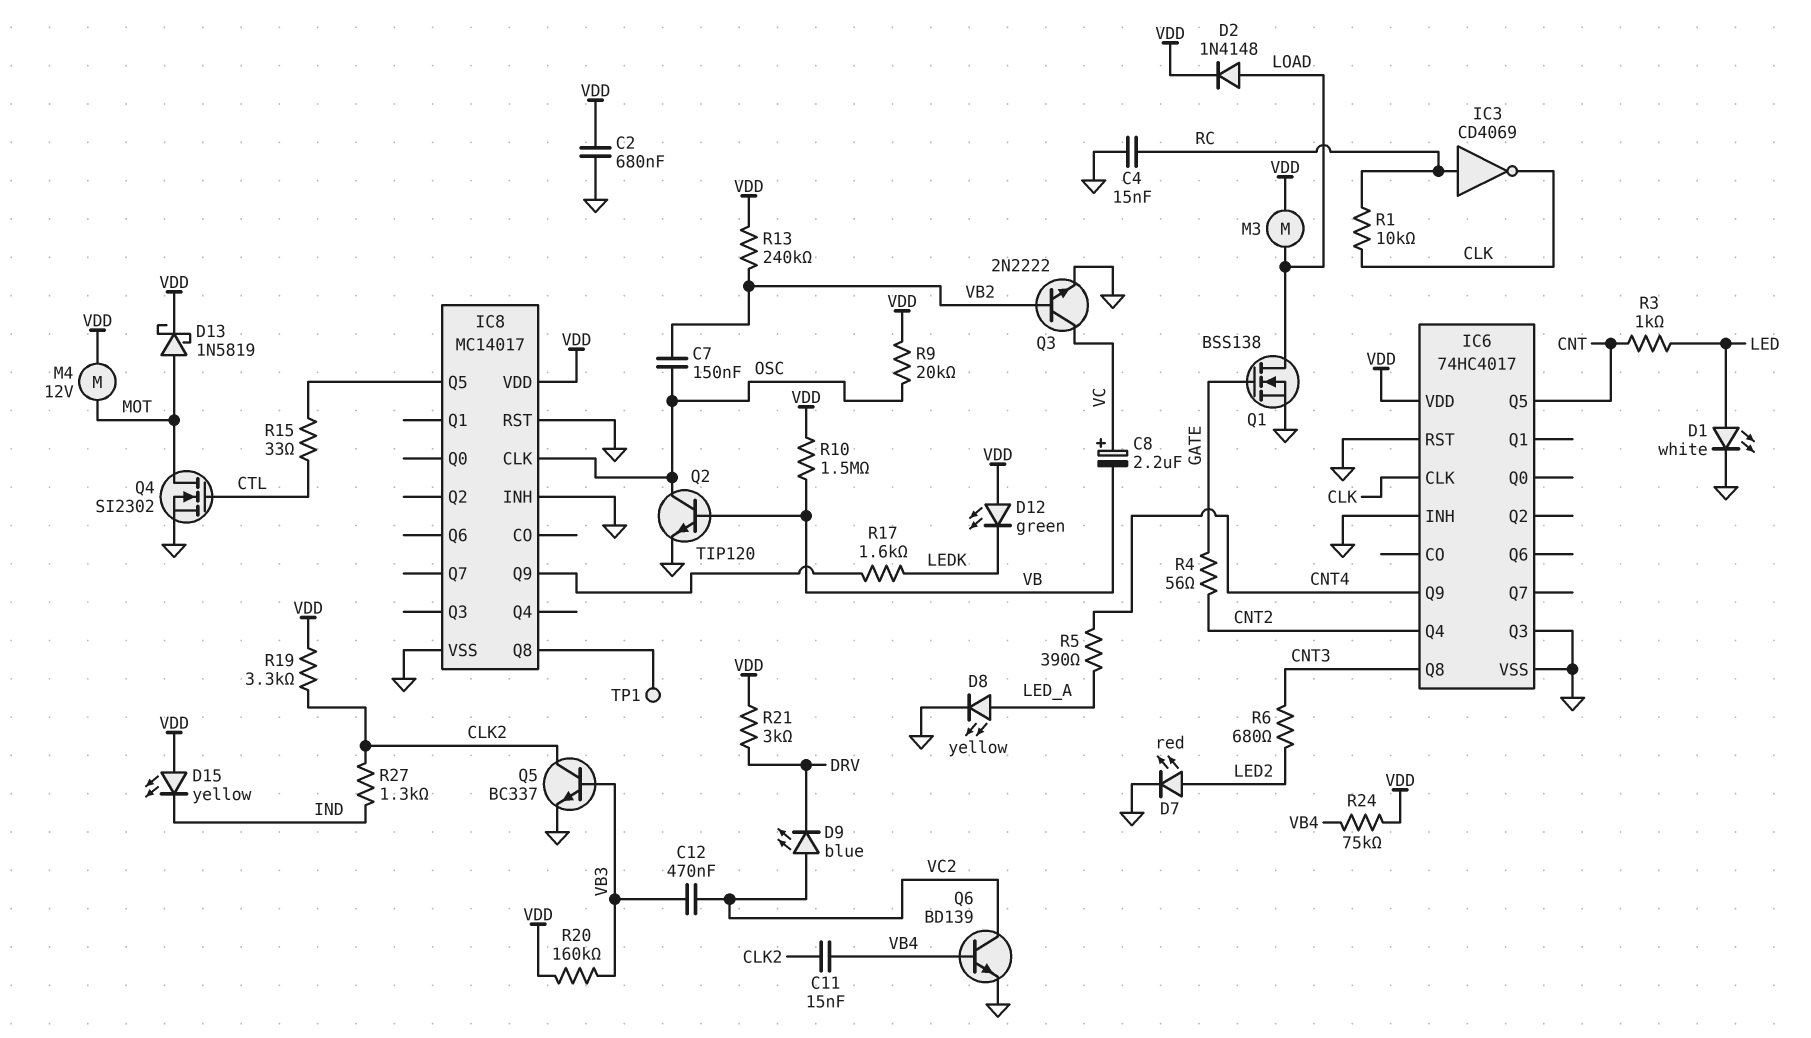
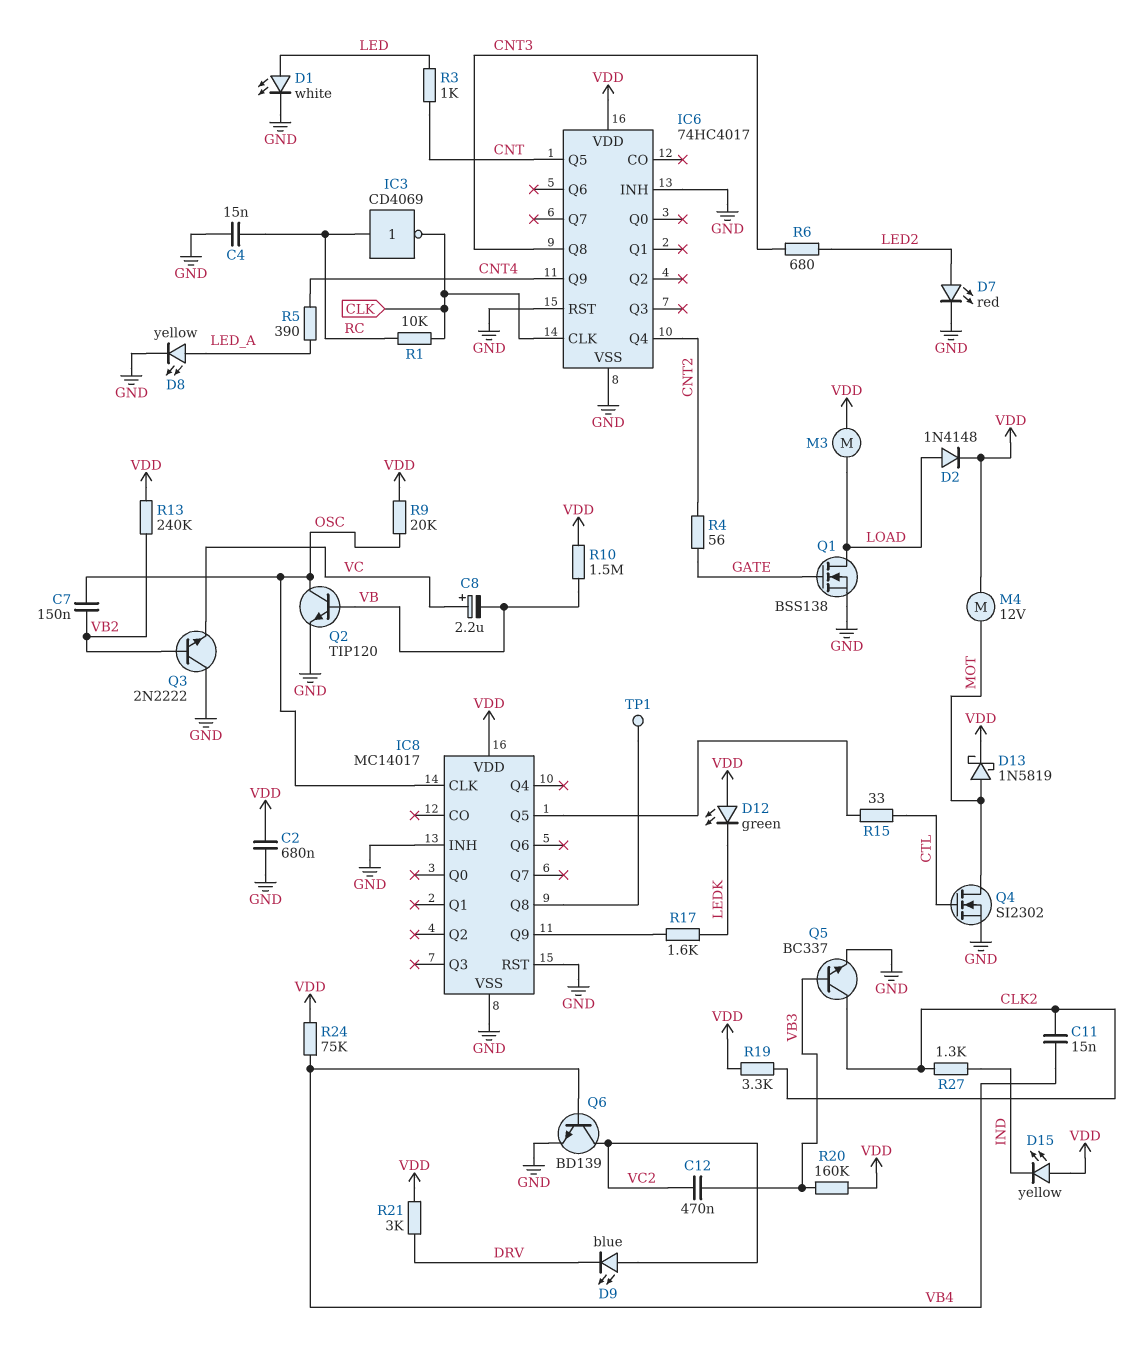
IC6 pin Q3: GND -> none
Q3: NPN 2N2222 (B VB2, C VC, E GND) -> NPN 2N2222 (B VB2, C GND, E VC)

